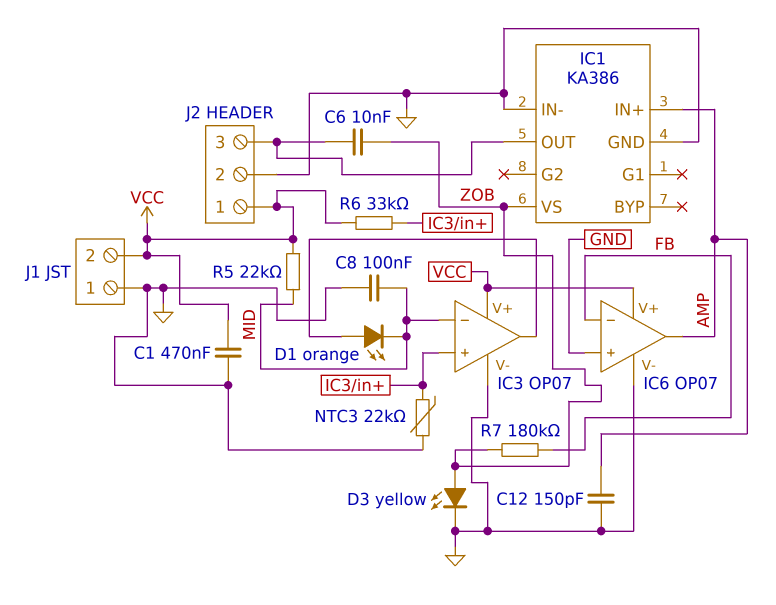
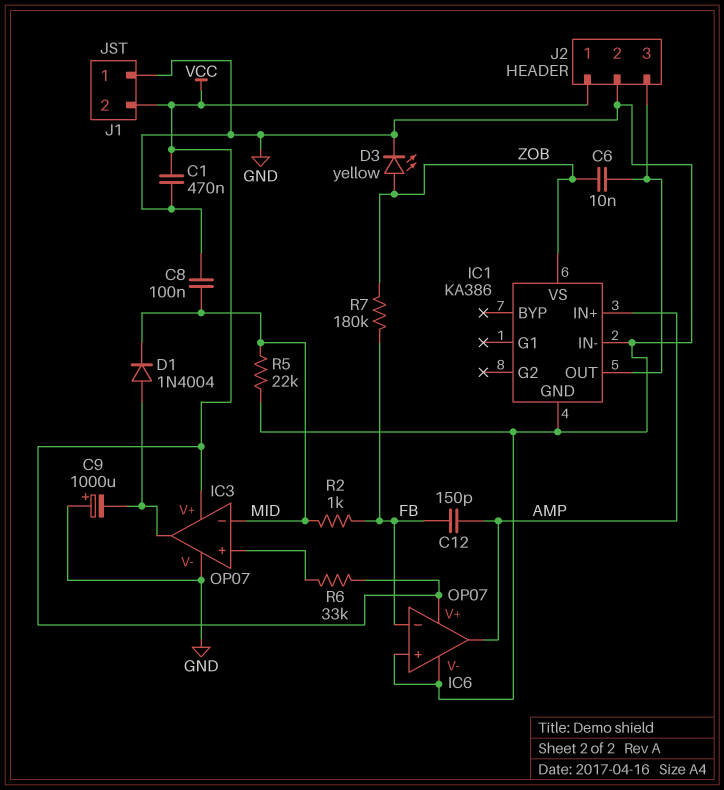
C9: none -> 1000uF (plus GND, minus IC3/out)
C12: 150pF (AMP, GND) -> 150pF (AMP, FB)
D1: LED orange (A IC3/out, K MID) -> diode 1N4004 (A IC3/out, K MID)
NTC3: 22k (GND, IC3/in+) -> none
R2: none -> 1k (FB, MID)
R5: 22k (MID, VCC) -> 22k (GND, MID)

